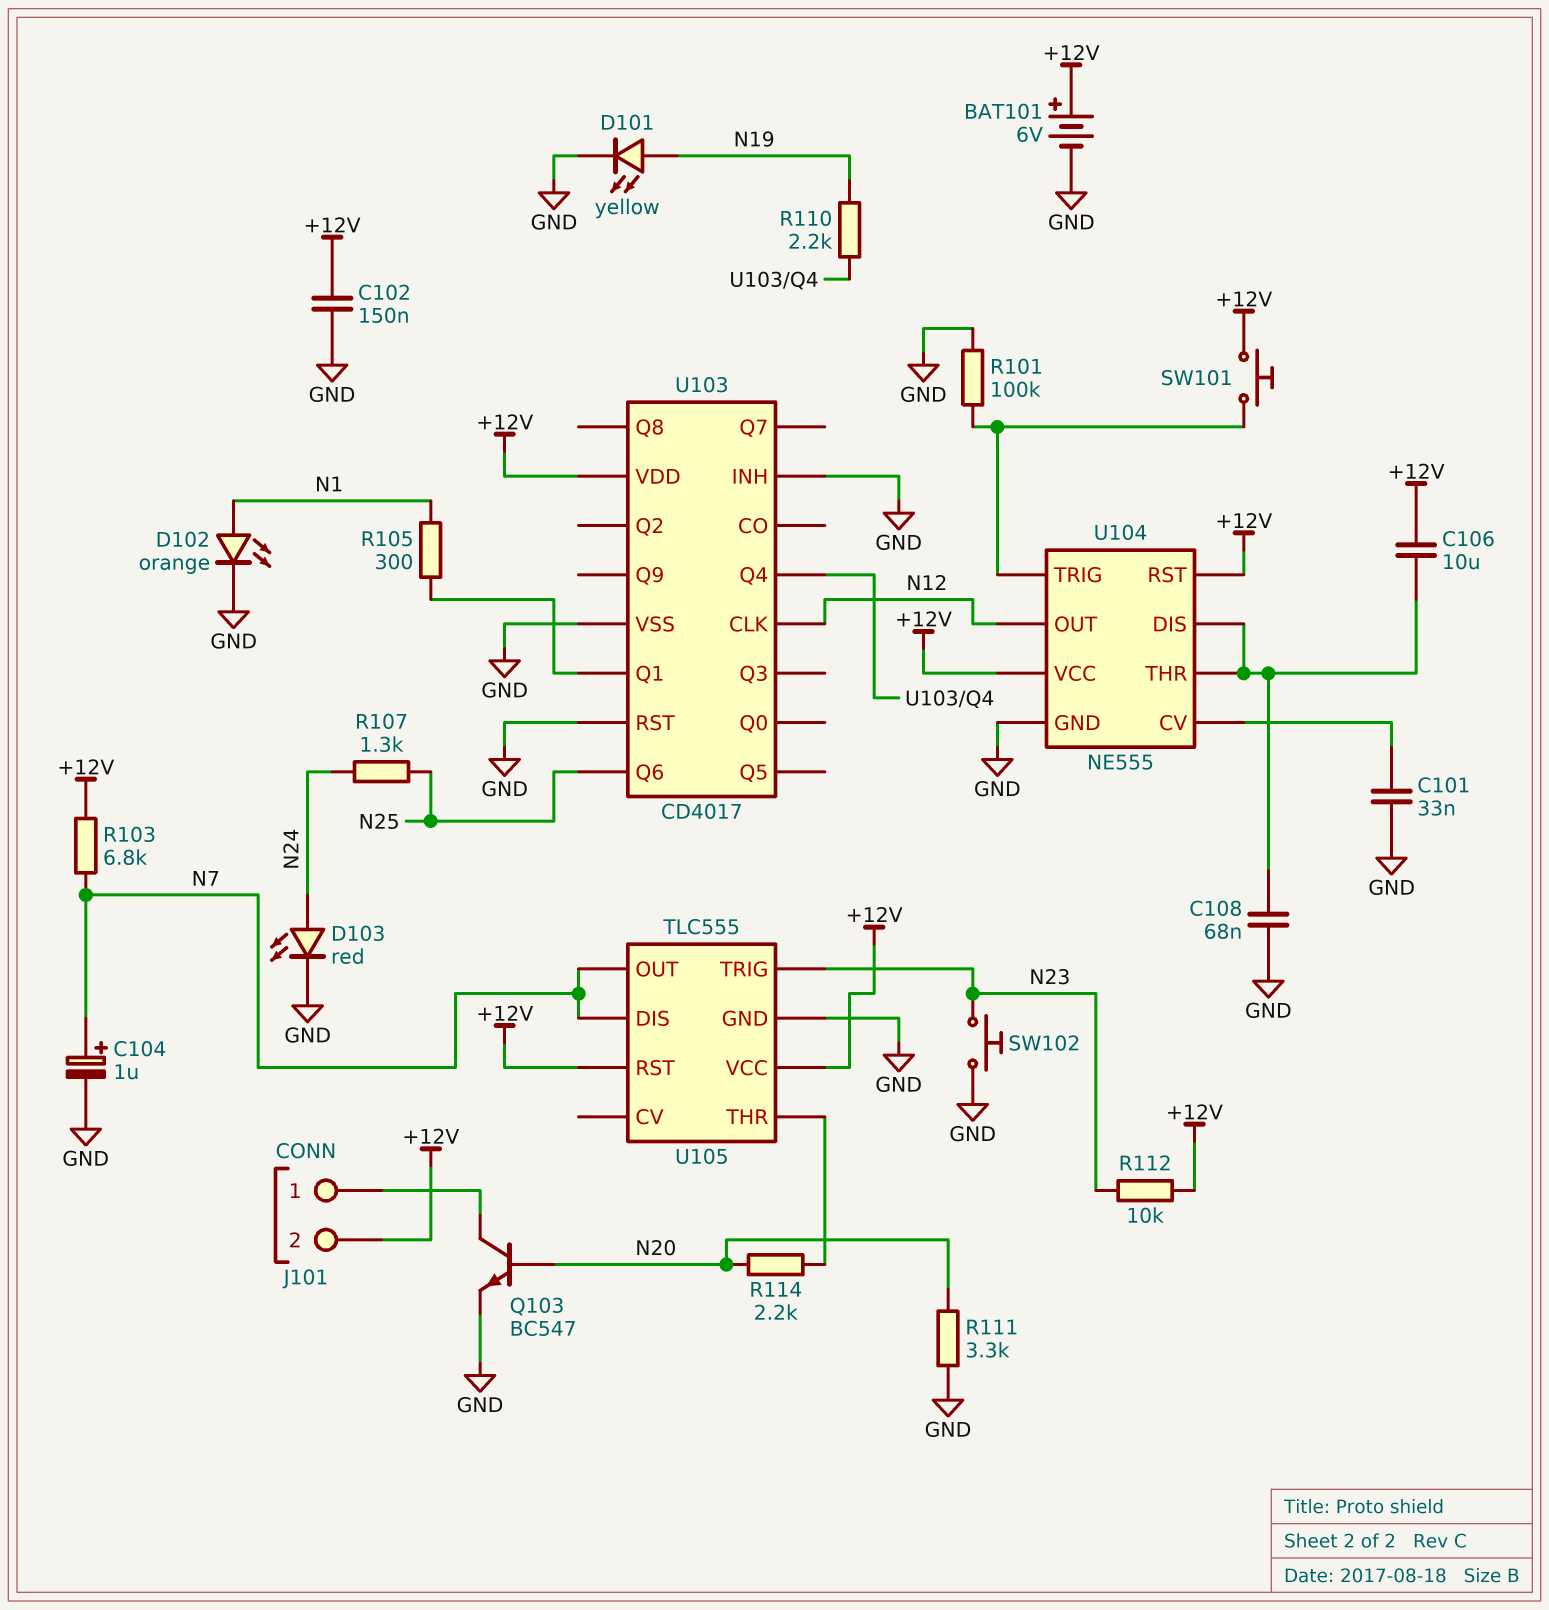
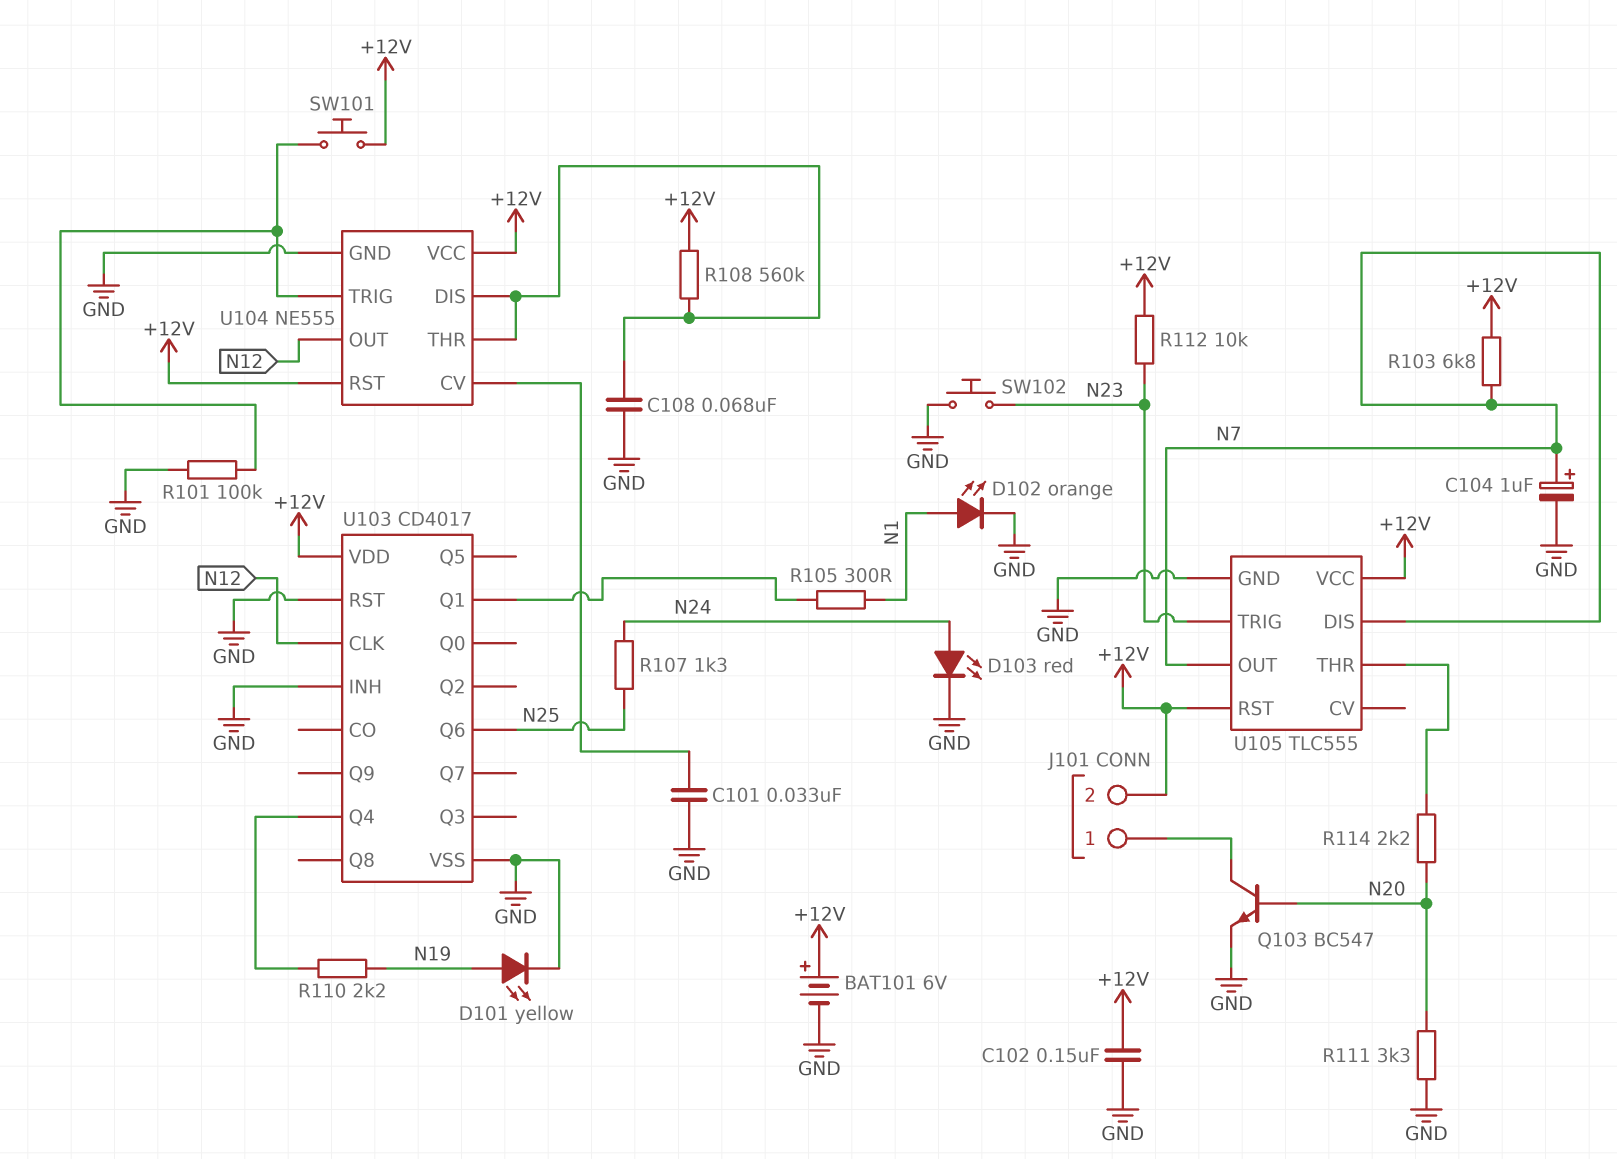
C106: 10uF (+12V, U104/DIS) -> none
R108: none -> 560k (+12V, U104/DIS)

